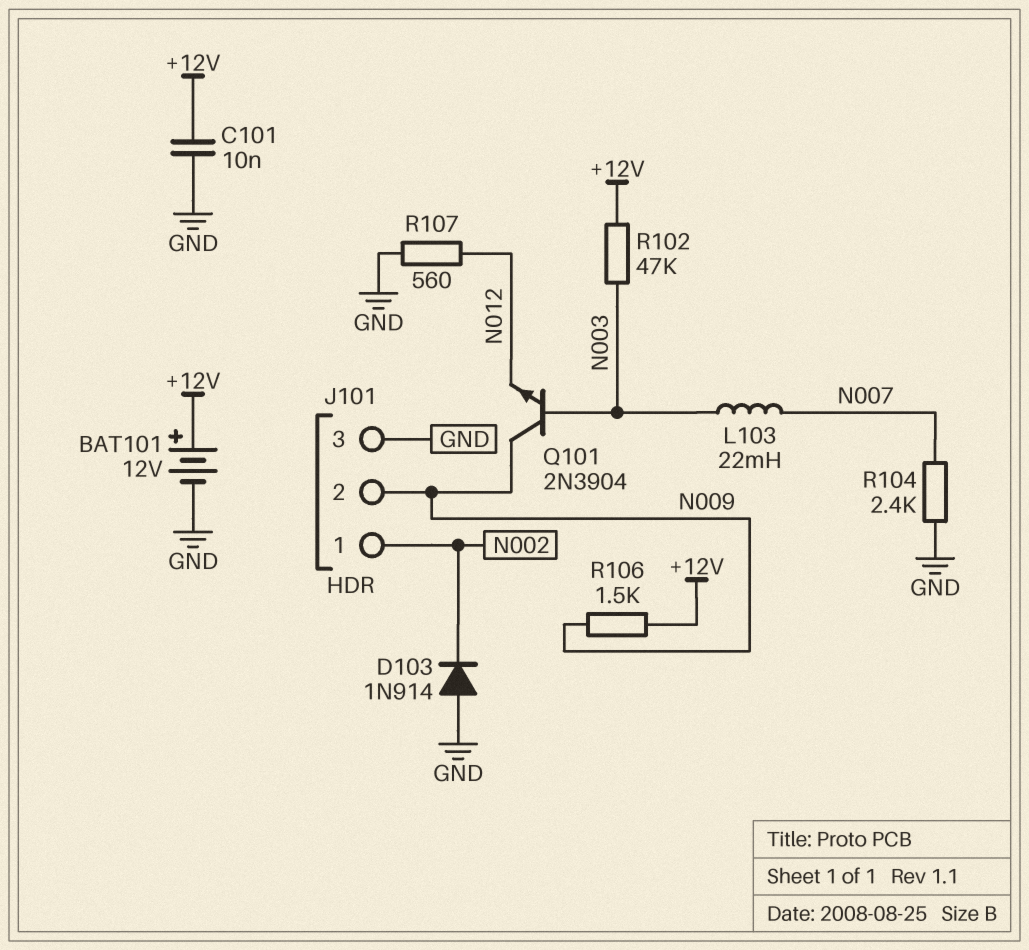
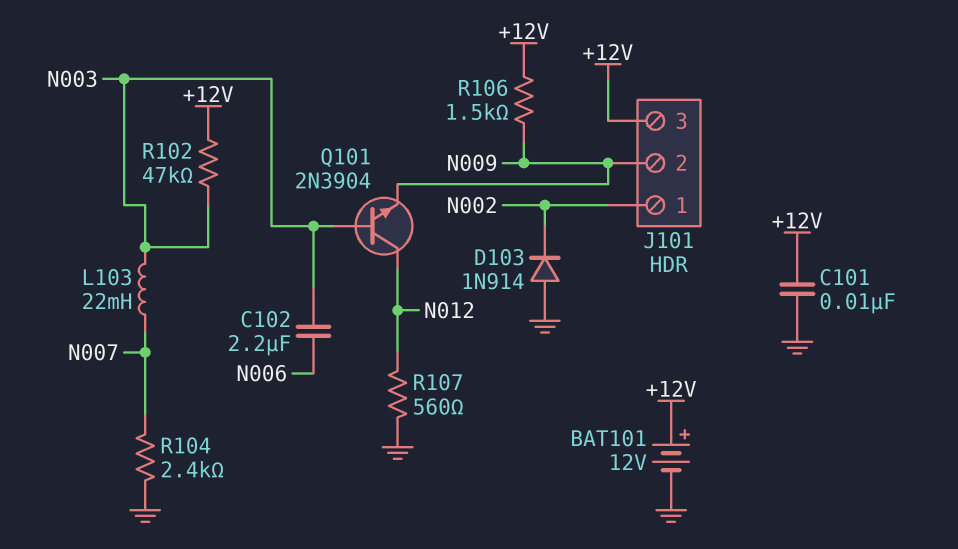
C102: none -> 2.2uF (N003, N006)
J101 pin 3: GND -> +12V
Q101: NPN 2N3904 (B N003, C N009, E N012) -> NPN 2N3904 (B N003, C N012, E N009)

